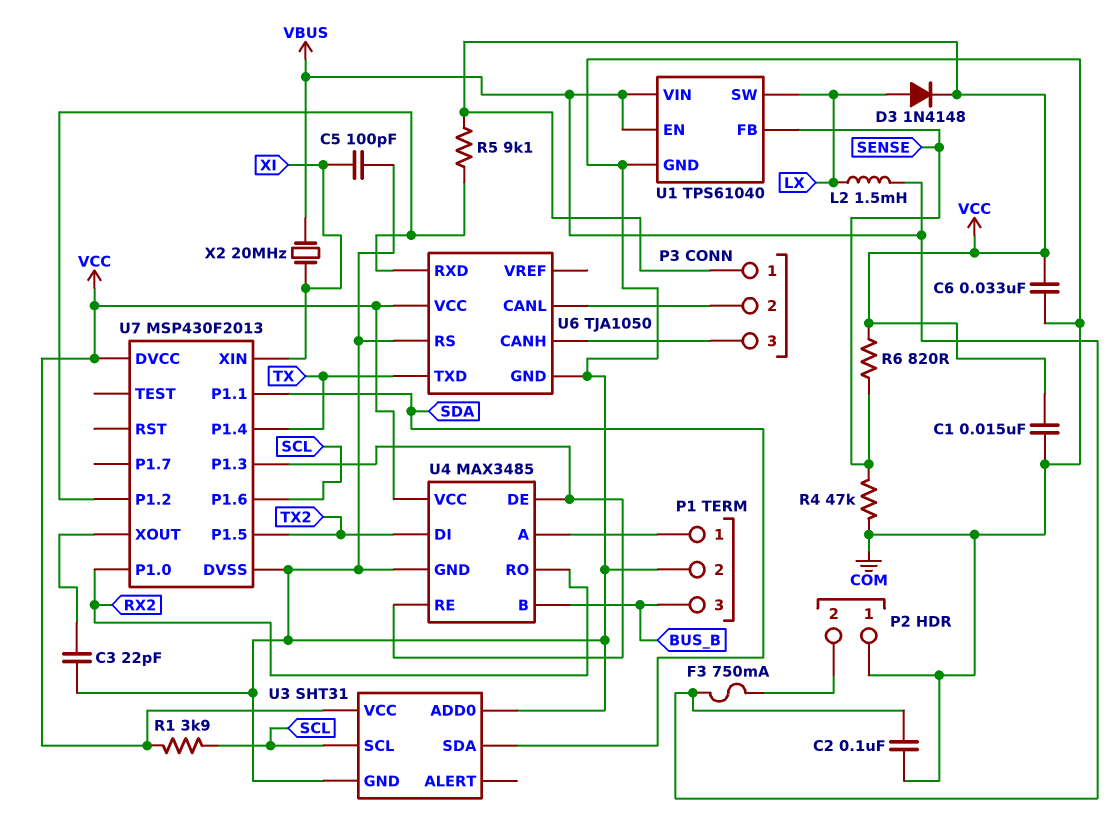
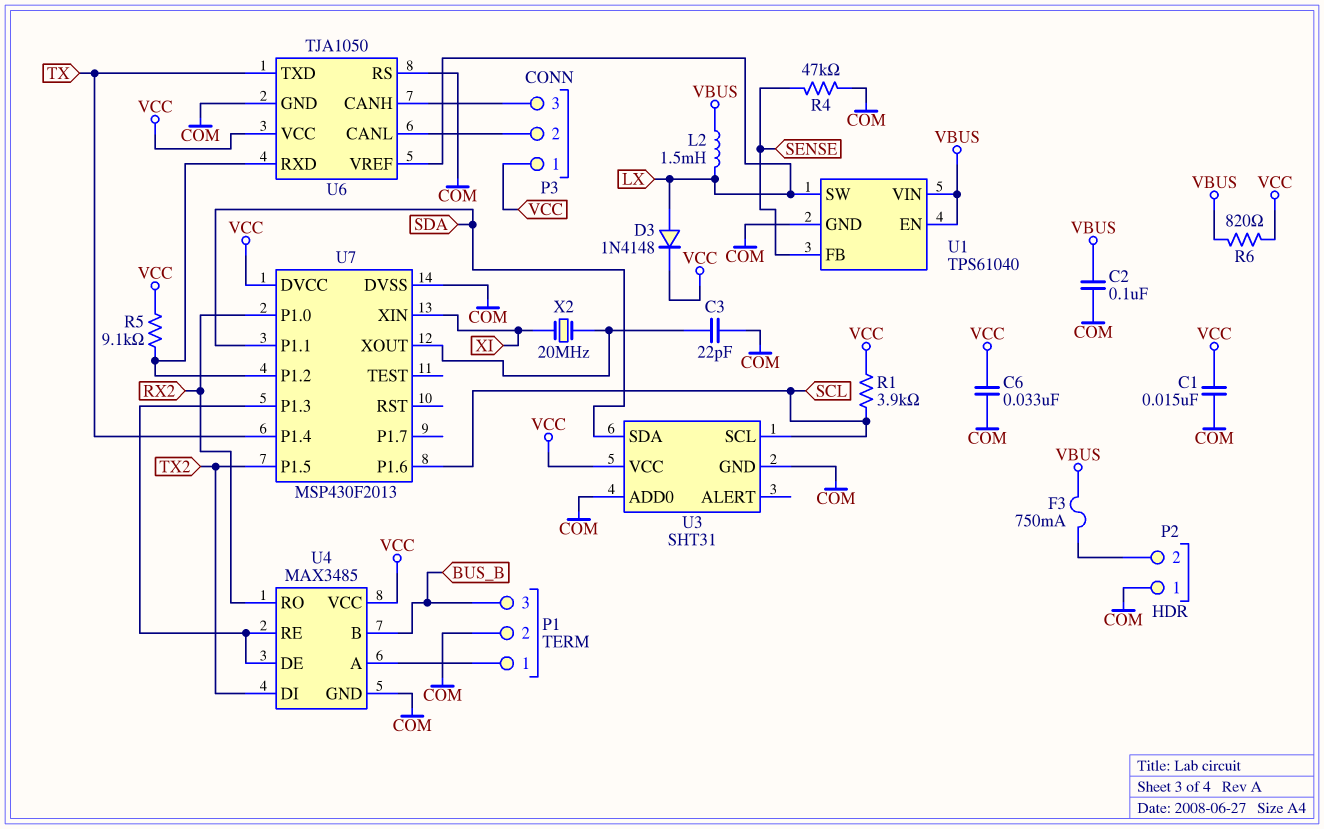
C5: 100pF (COM, XI) -> none
R6: 820 (SENSE, VCC) -> 820 (VBUS, VCC)
U6 pin VREF: none -> LX
X2: 20MHz (VBUS, XI) -> 20MHz (U7/XOUT, XI)

